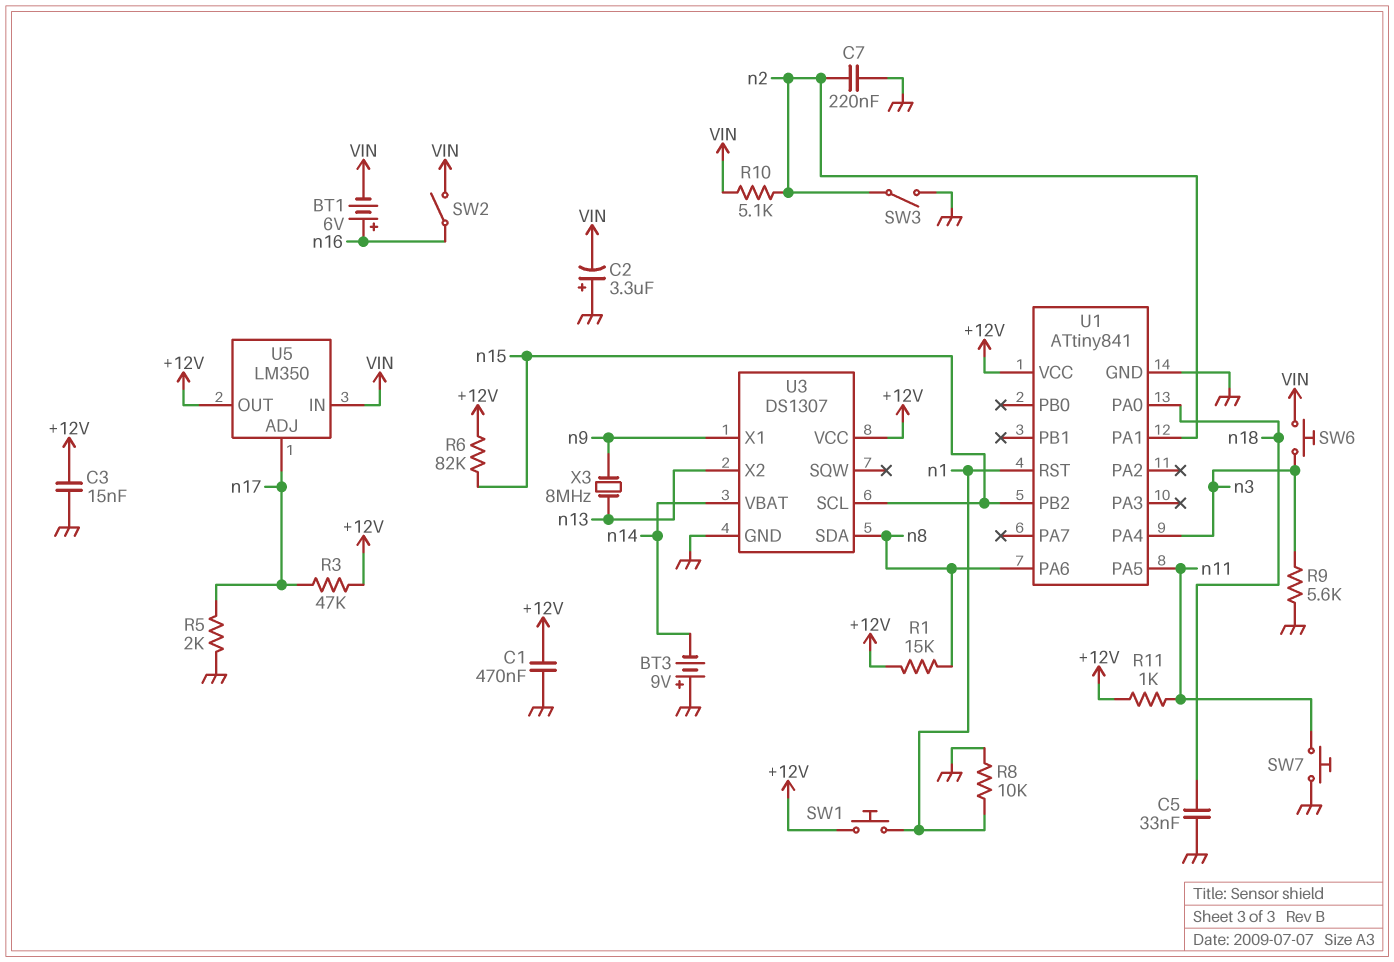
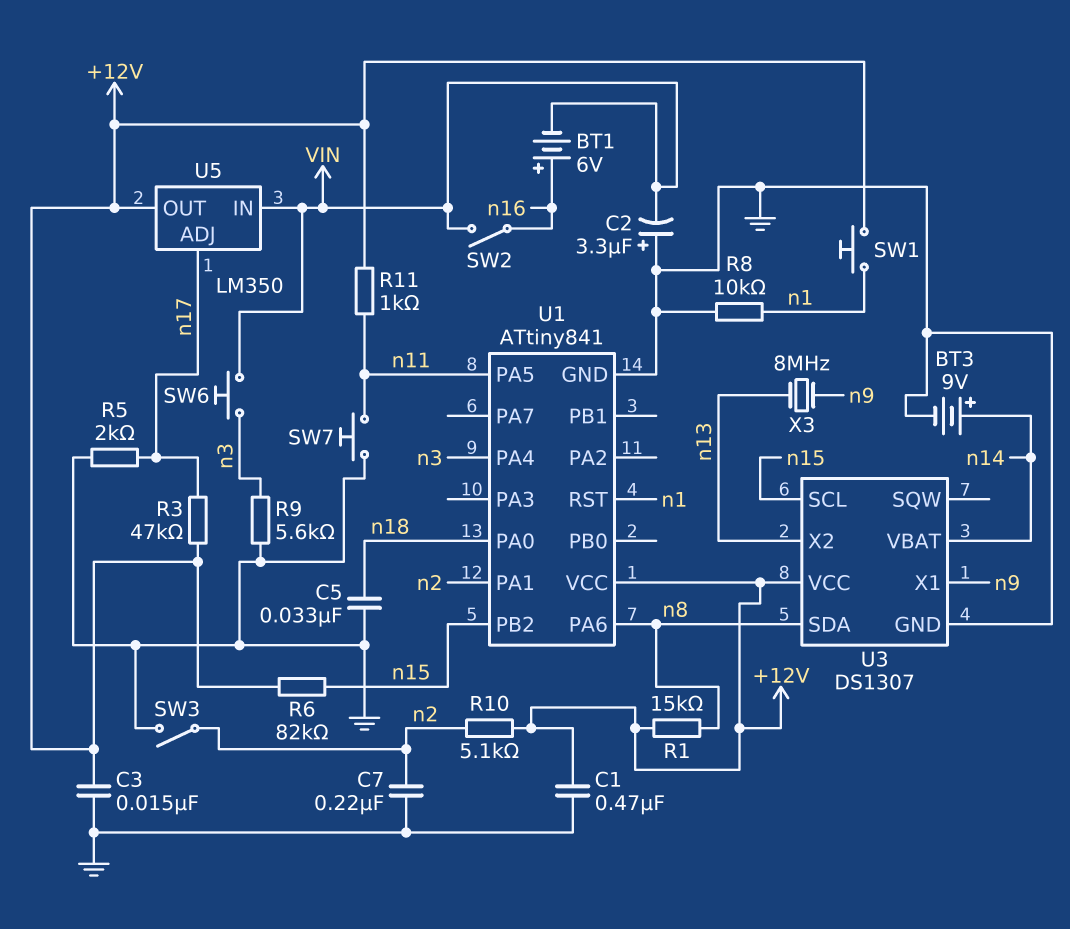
BT3: 9V (plus GND, minus n14) -> 9V (plus n14, minus GND)
R10: 5.1k (VIN, n2) -> 5.1k (+12V, n2)

